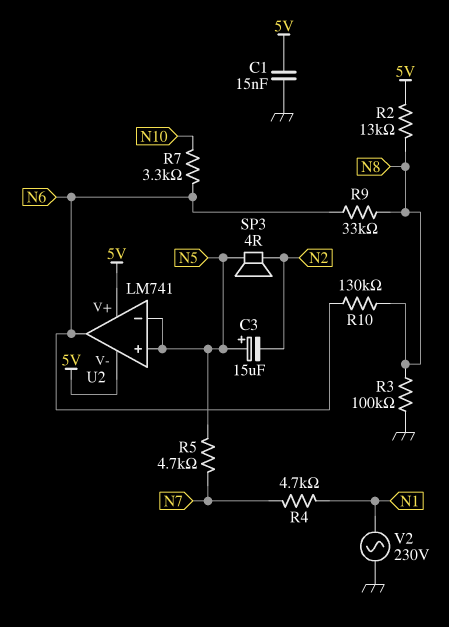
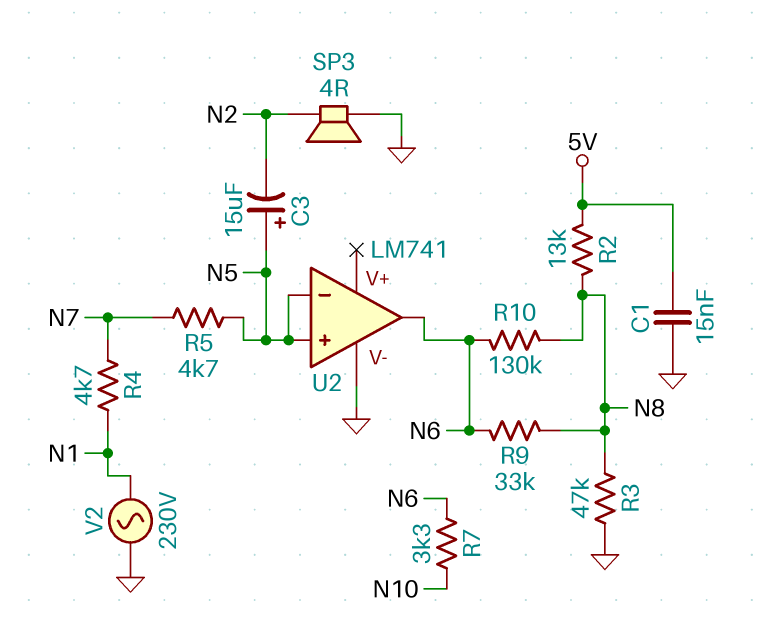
R3: 100k (GND, N8) -> 47k (GND, N8)
SP3: speaker 4R (N2, N5) -> speaker 4R (GND, N2)
U2 pin V+: 5V -> none
U2 pin V-: 5V -> GND

